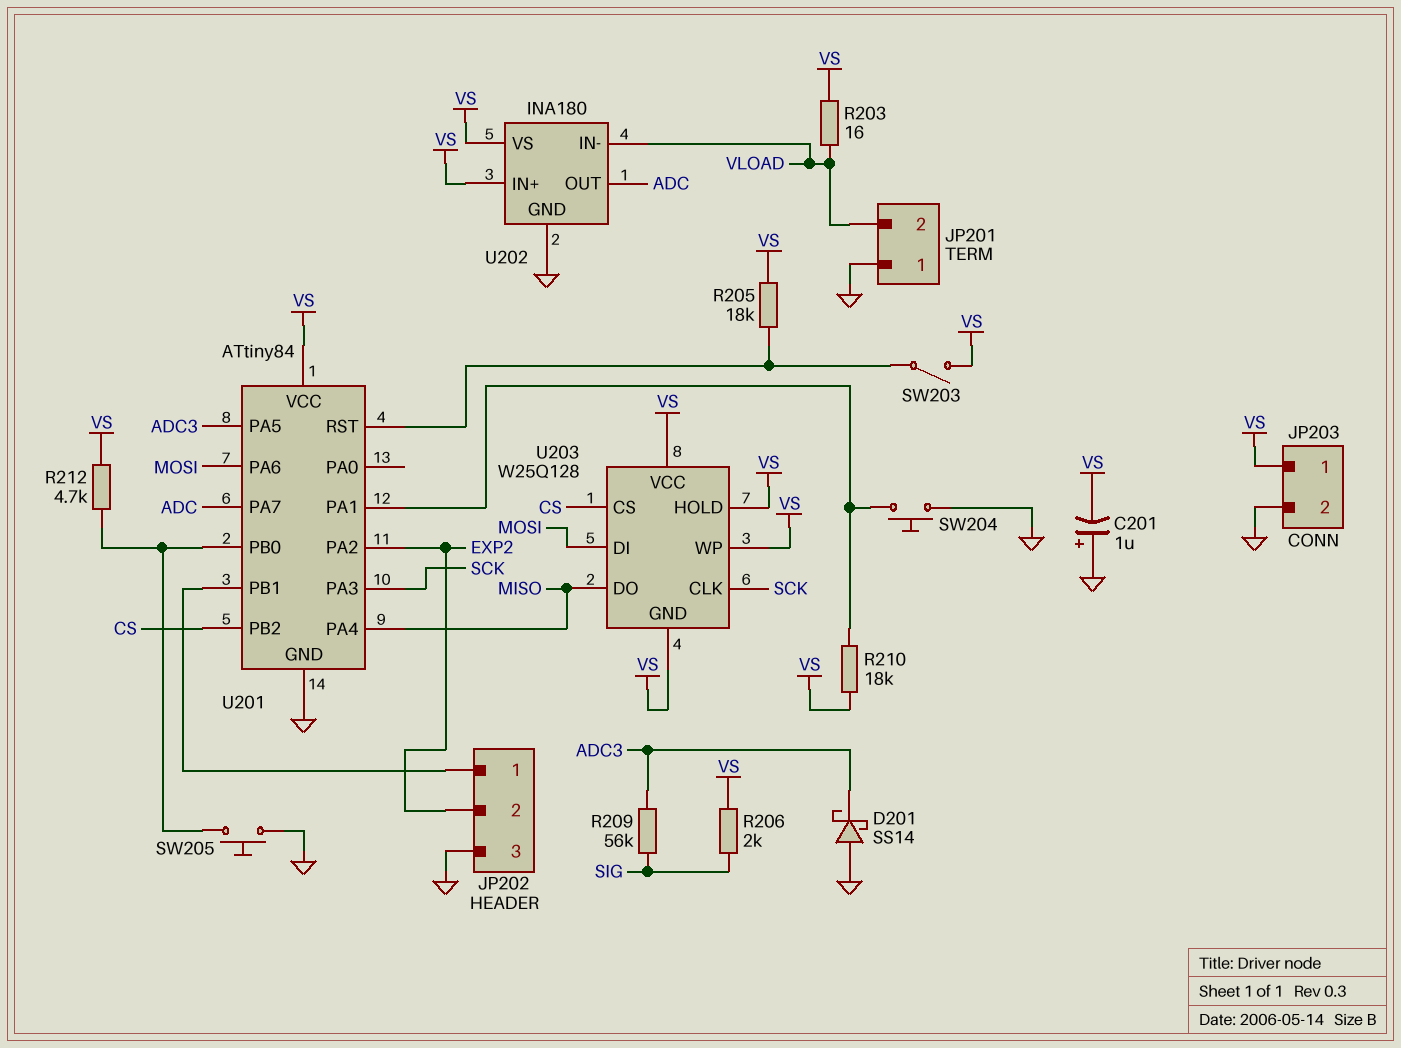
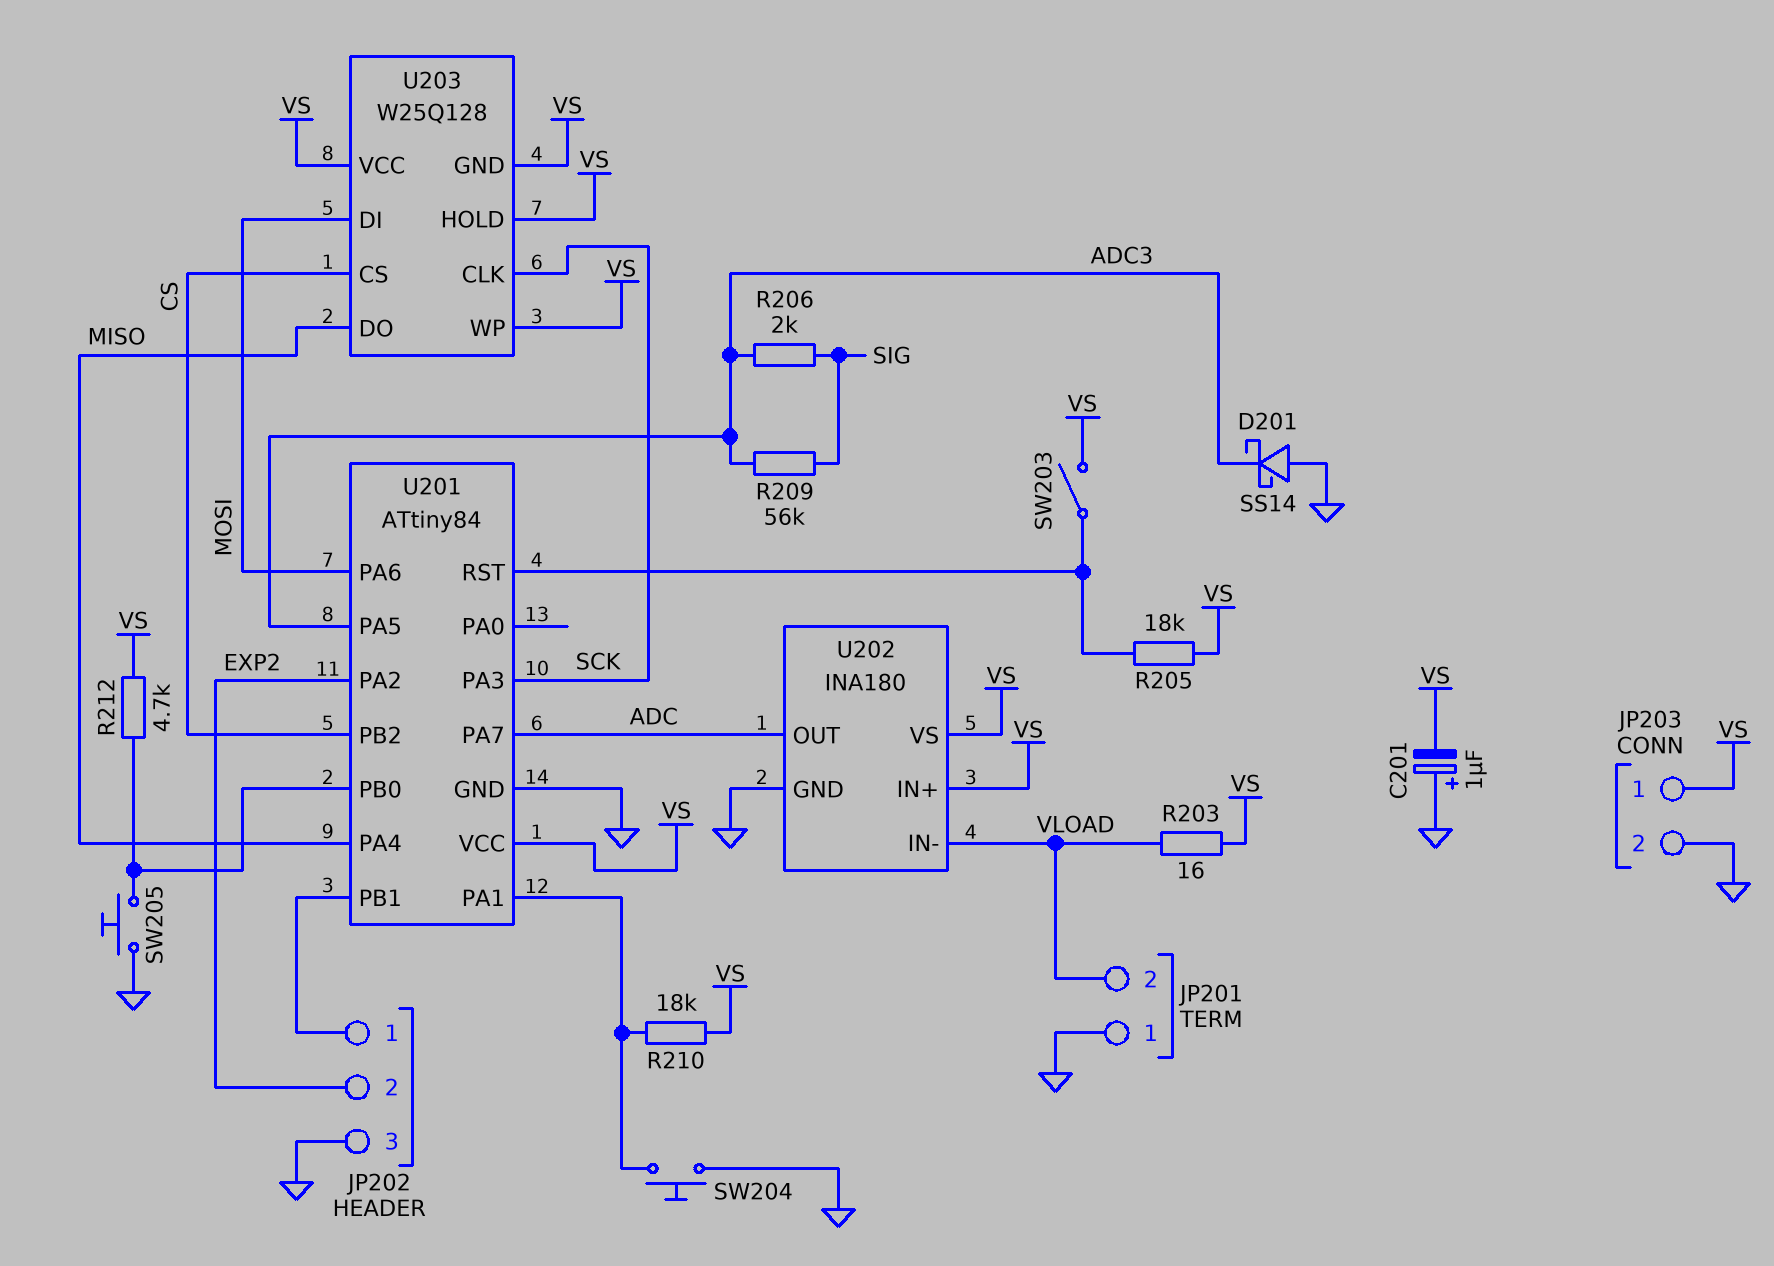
R206: 2k (SIG, VS) -> 2k (ADC3, SIG)

